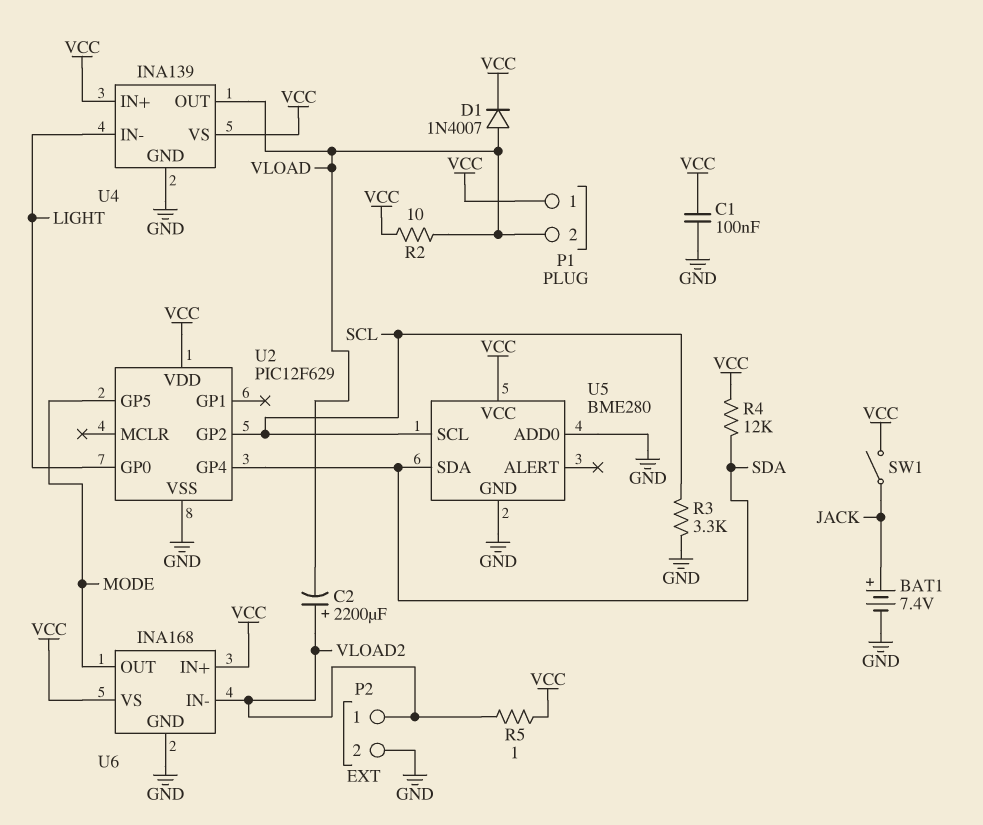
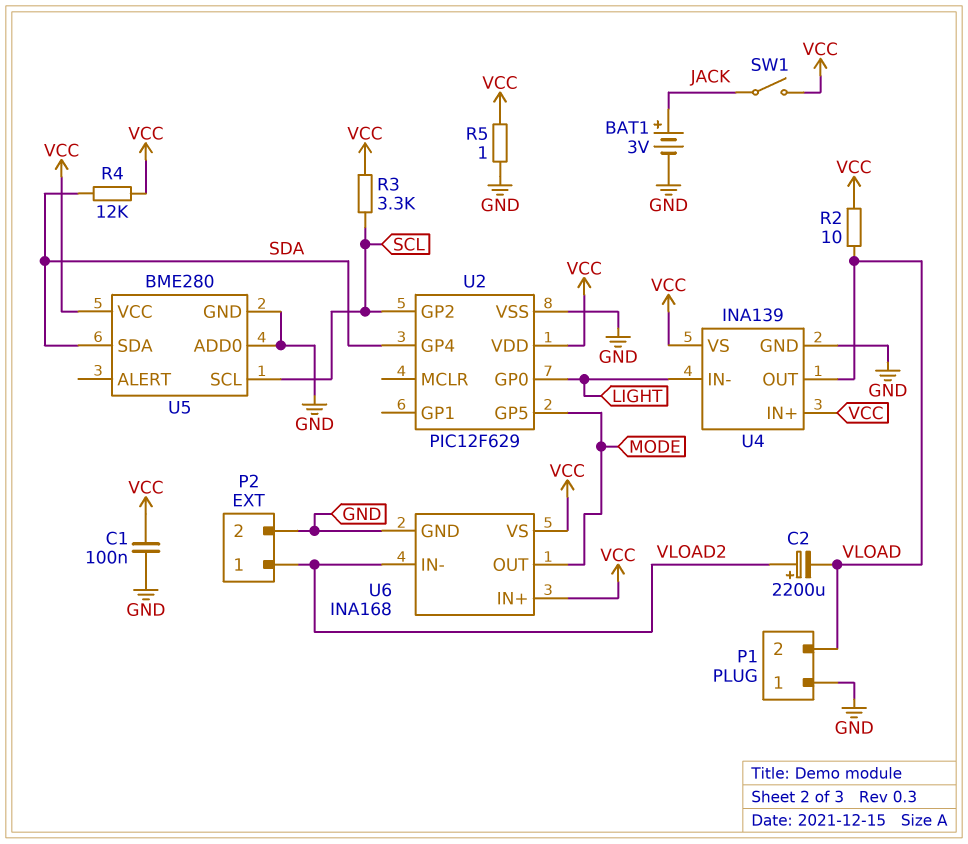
BAT1: 7.4V (plus JACK, minus GND) -> 3V (plus JACK, minus GND)
D1: diode 1N4007 (A VLOAD, K VCC) -> none
P1 pin 1: VCC -> GND
R3: 3.3k (GND, SCL) -> 3.3k (SCL, VCC)
R5: 1 (VCC, VLOAD2) -> 1 (GND, VCC)

